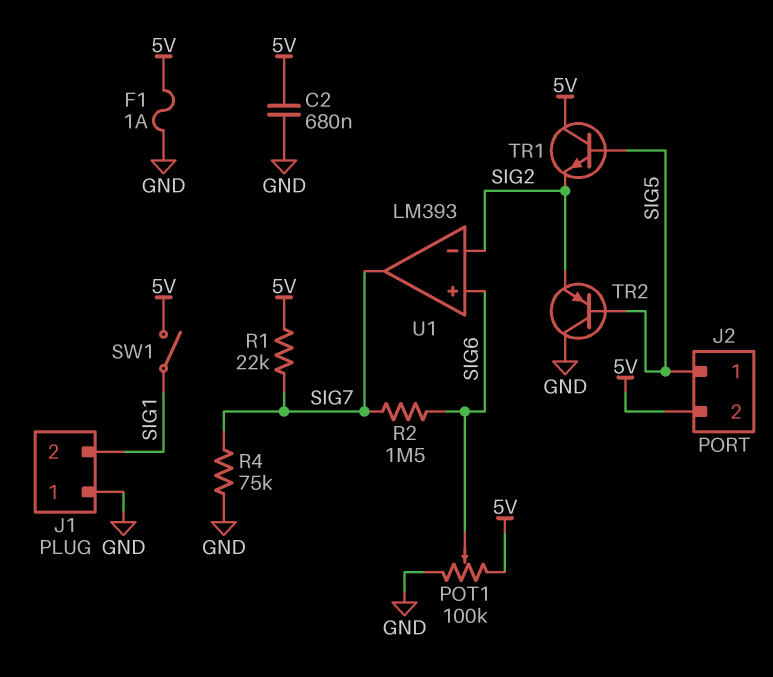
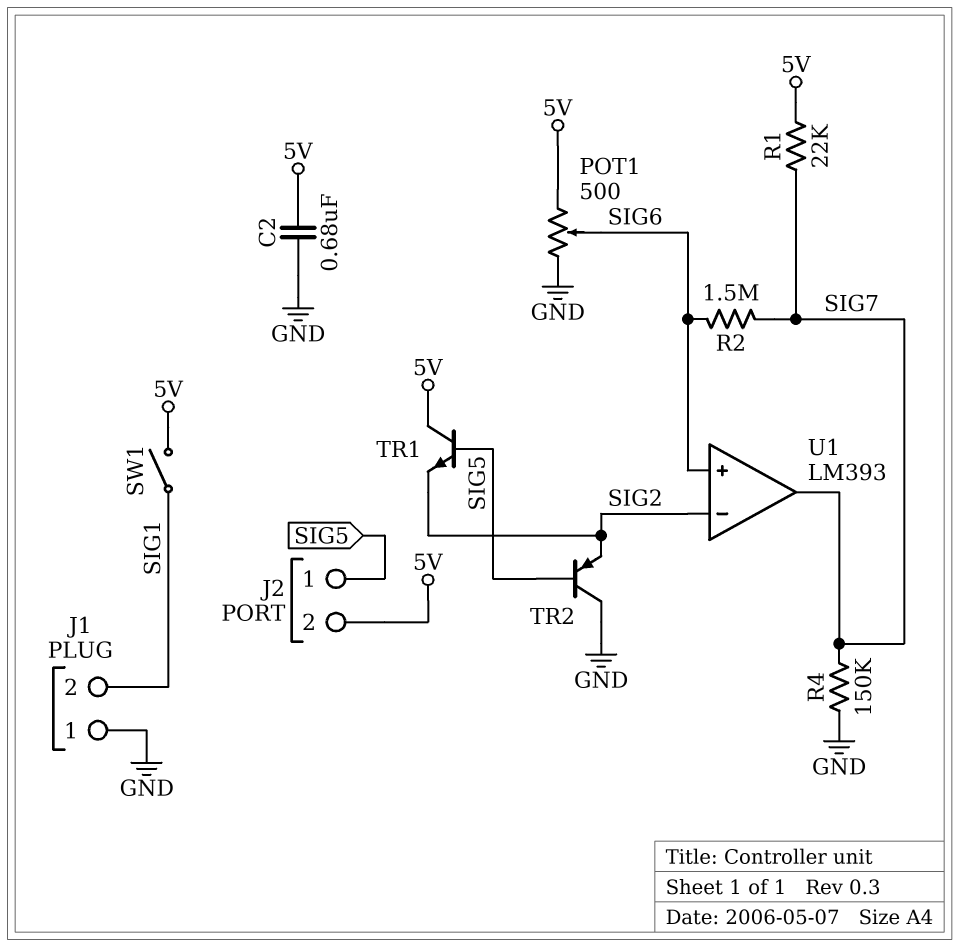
F1: 1A (5V, GND) -> none
POT1: 100k (5V, GND, wiper SIG6) -> 500 (5V, GND, wiper SIG6)
R4: 75k (GND, SIG7) -> 150k (GND, SIG7)

